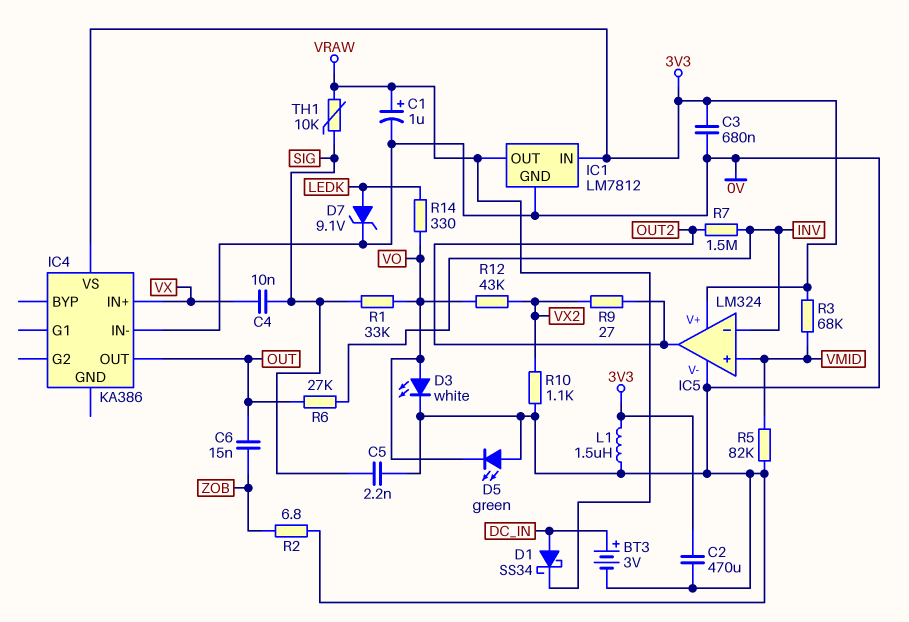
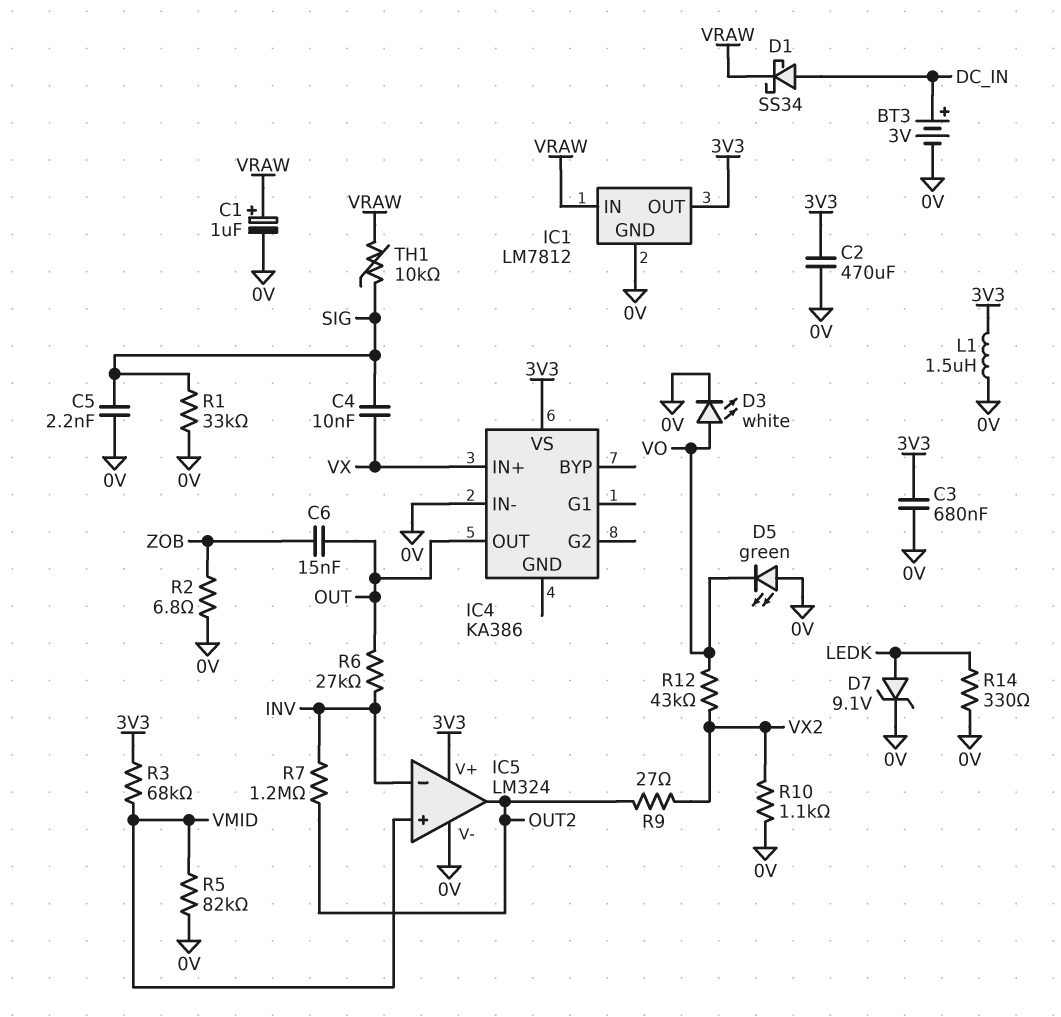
IC1 pin IN: 3V3 -> VRAW
IC1 pin OUT: VRAW -> 3V3
R1: 33k (SIG, VO) -> 33k (0V, SIG)
R7: 1.5M (INV, OUT2) -> 1.2M (INV, OUT2)
R14: 330 (LEDK, VO) -> 330 (0V, LEDK)

